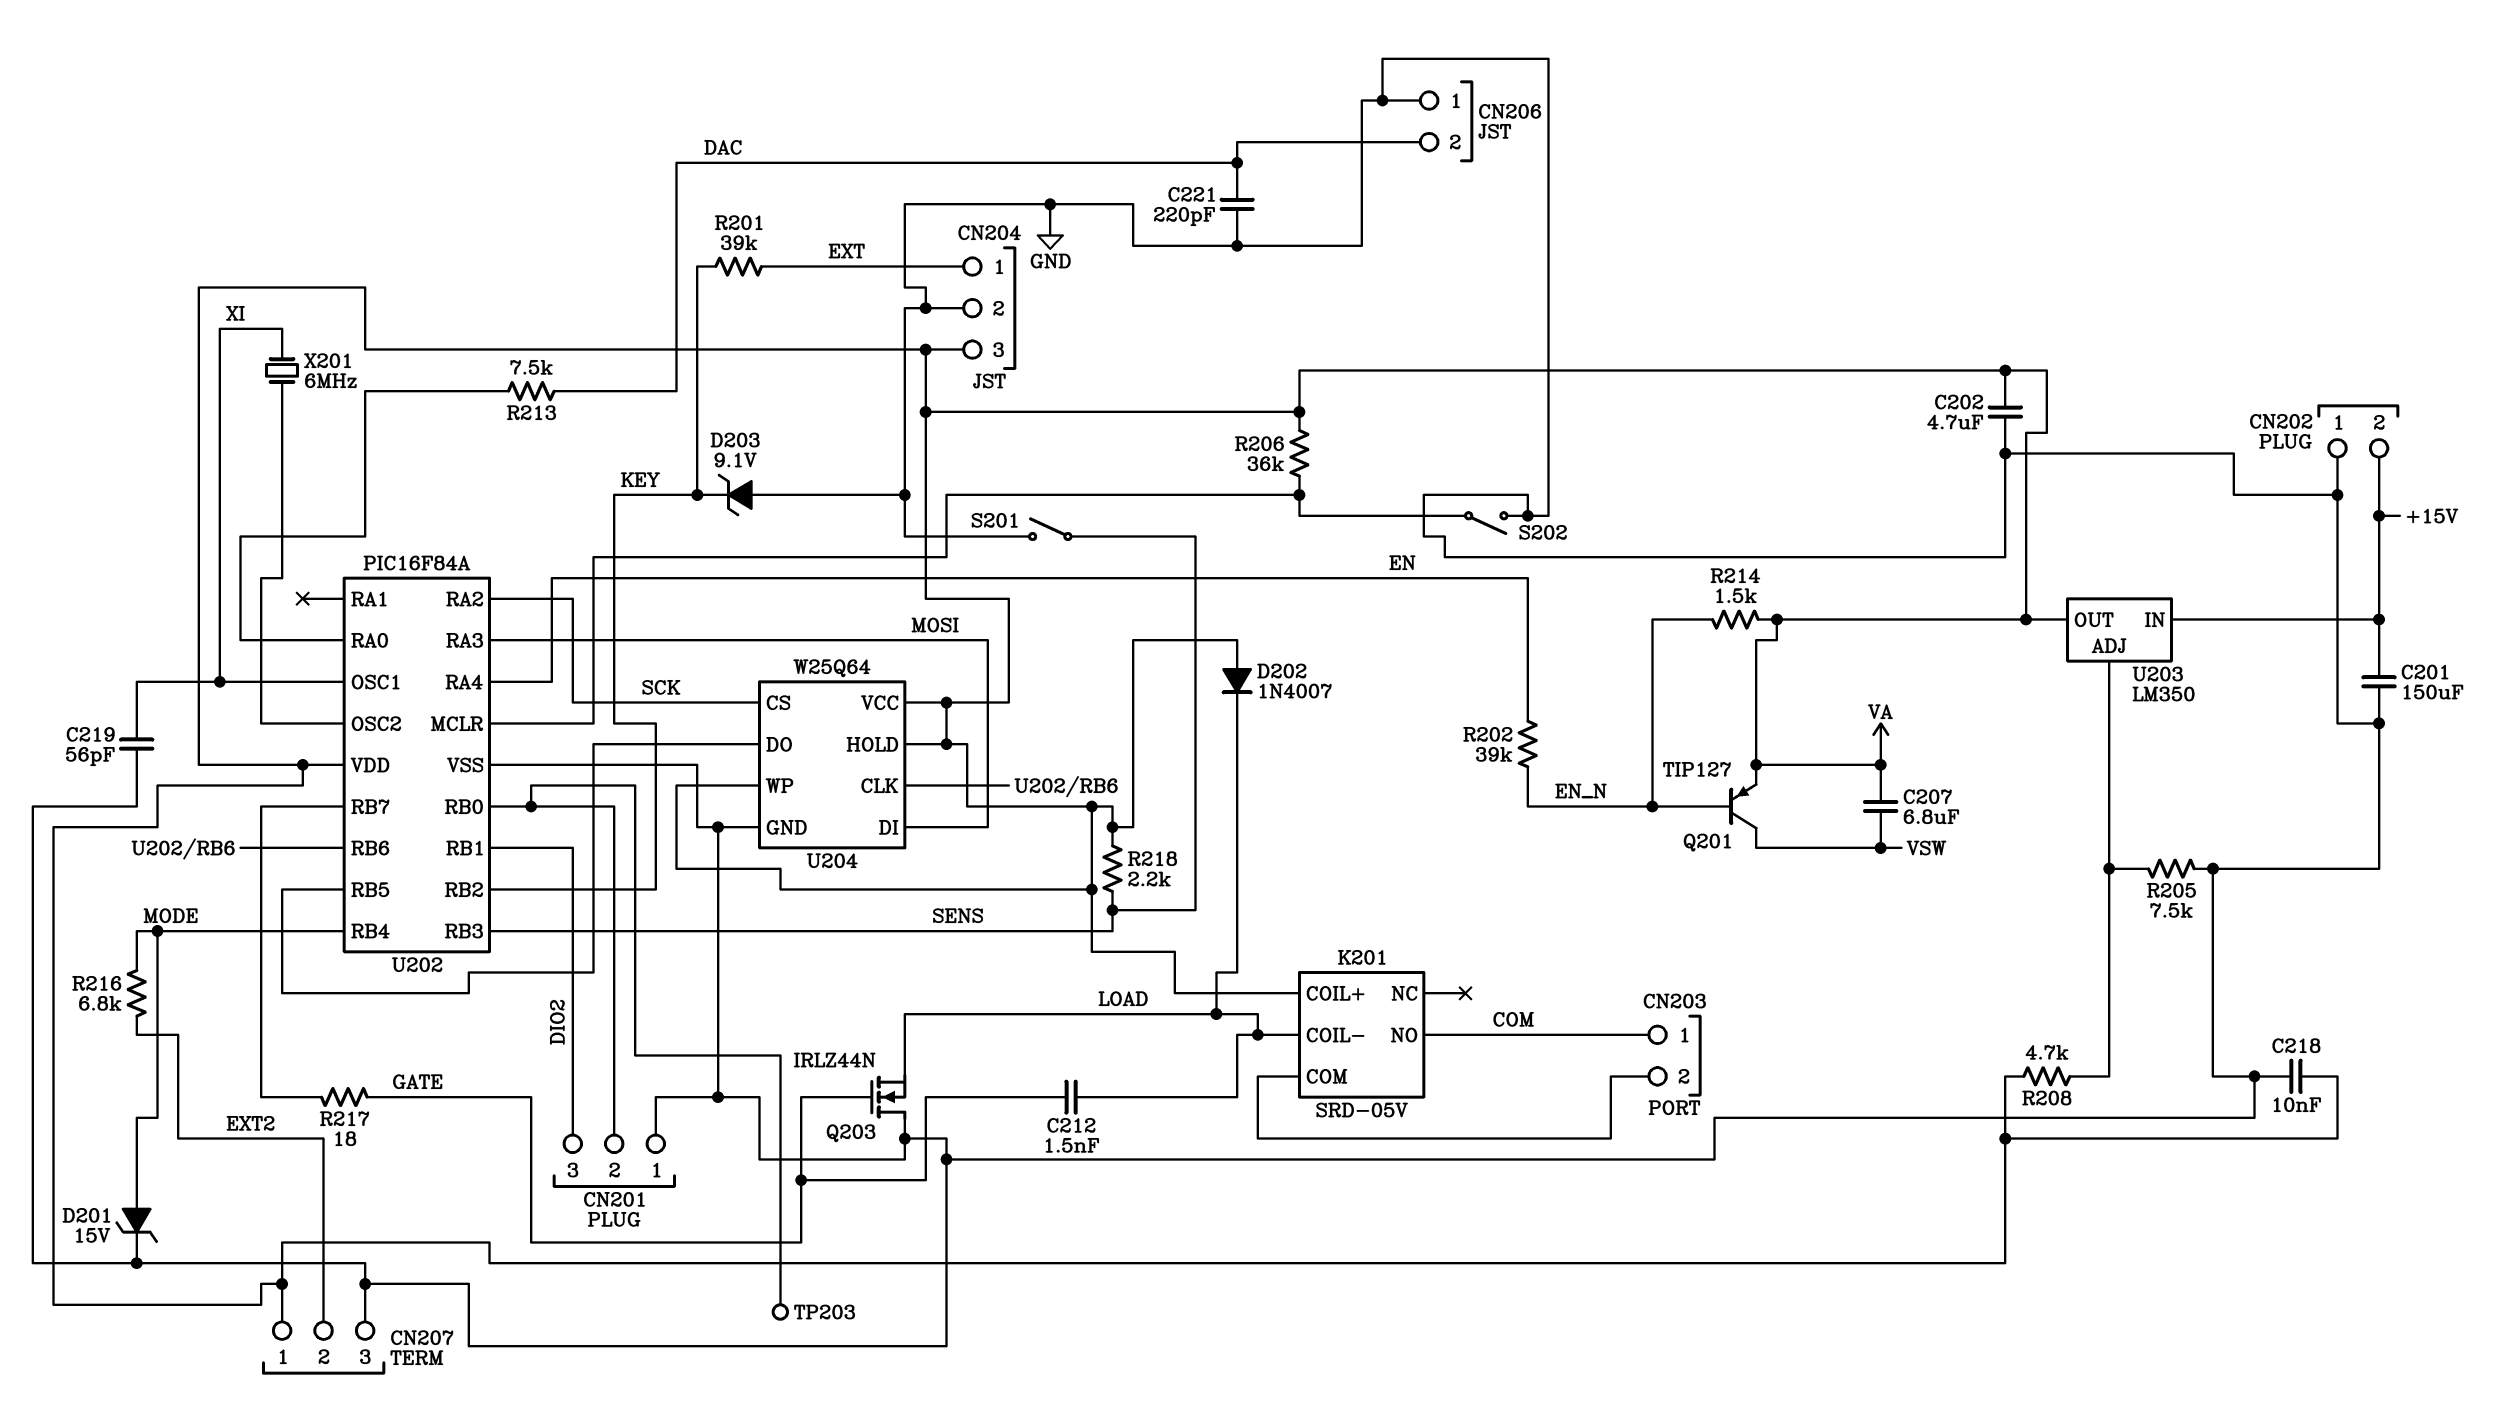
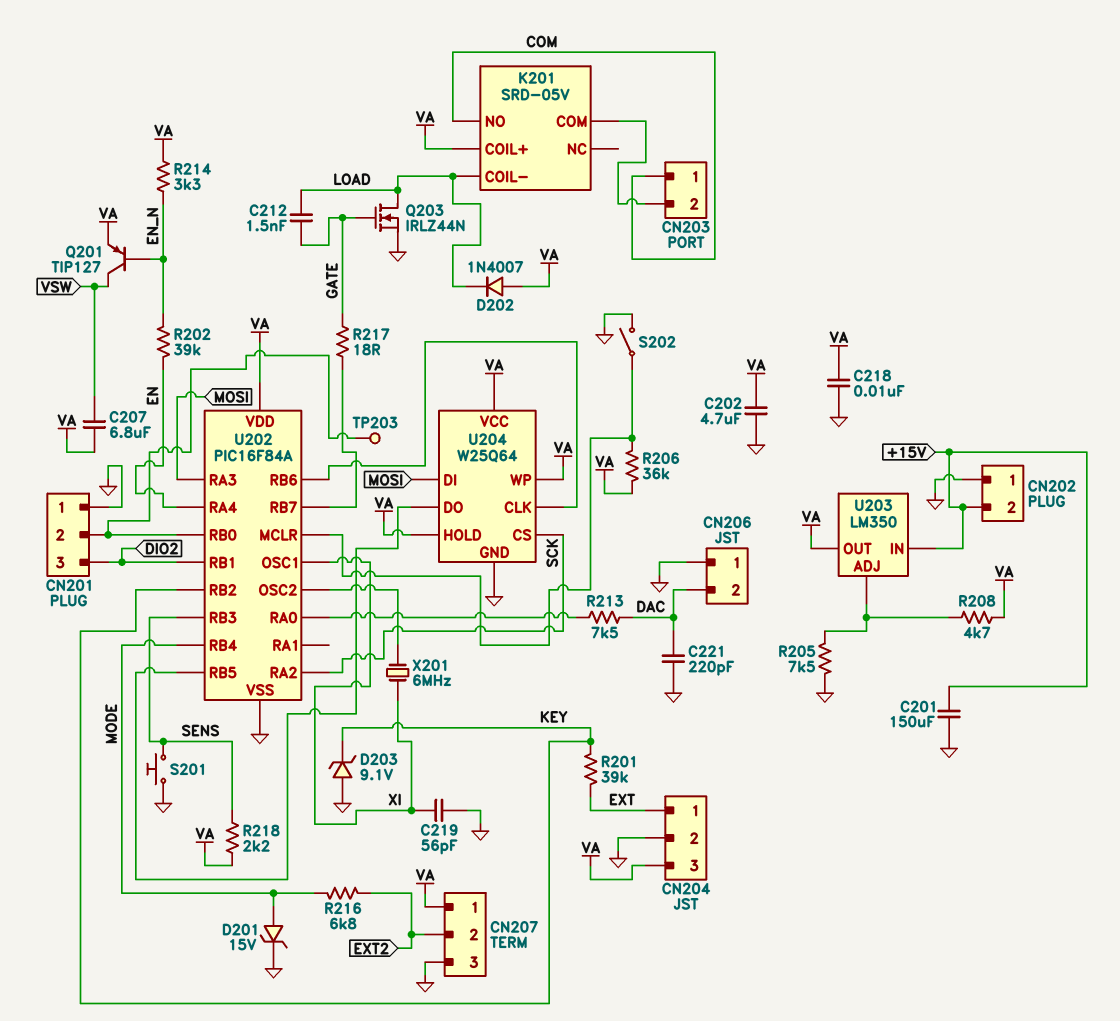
Q203: NMOS IRLZ44N (G GATE, D GND, S LOAD) -> NMOS IRLZ44N (G GATE, D LOAD, S GND)
R214: 1.5k (EN_N, VA) -> 3.3k (EN_N, VA)
S201: switch (GND, SENS) -> button (GND, SENS)

